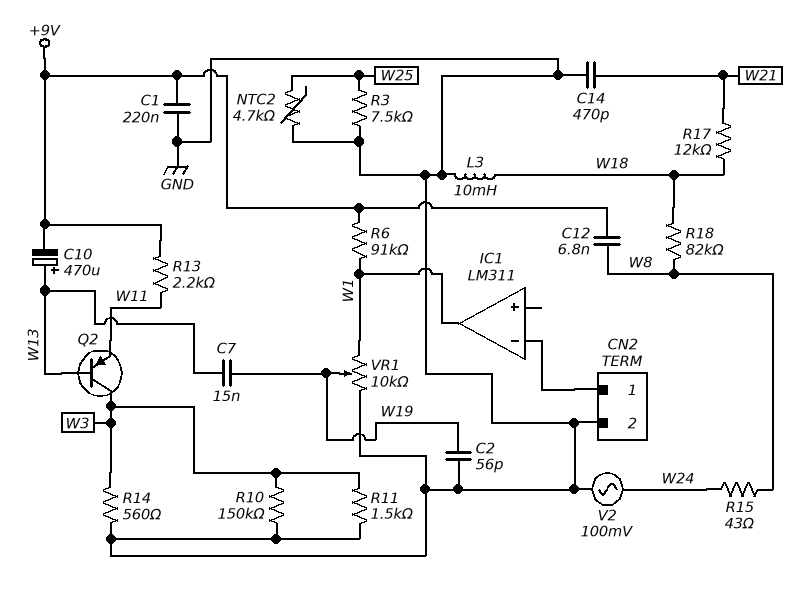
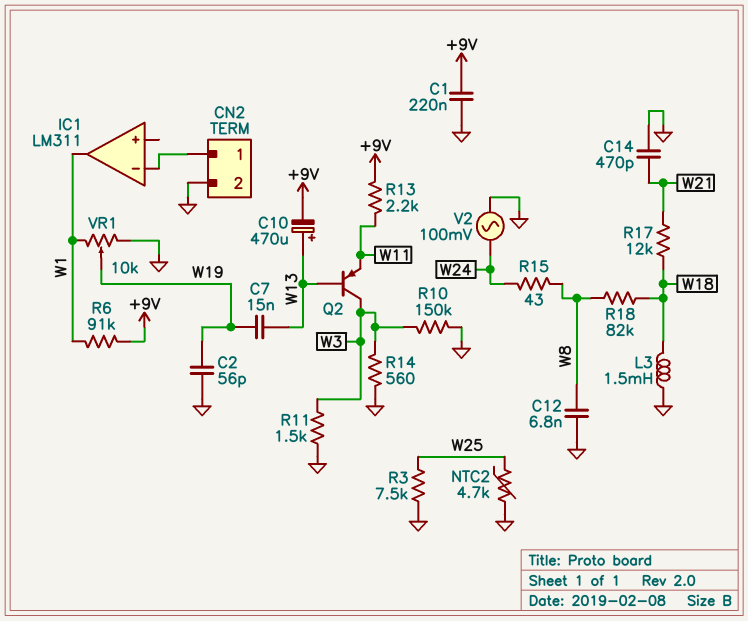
C12: 6.8nF (+9V, W8) -> 6.8nF (GND, W8)
L3: 10mH (GND, W18) -> 1.5mH (GND, W18)

